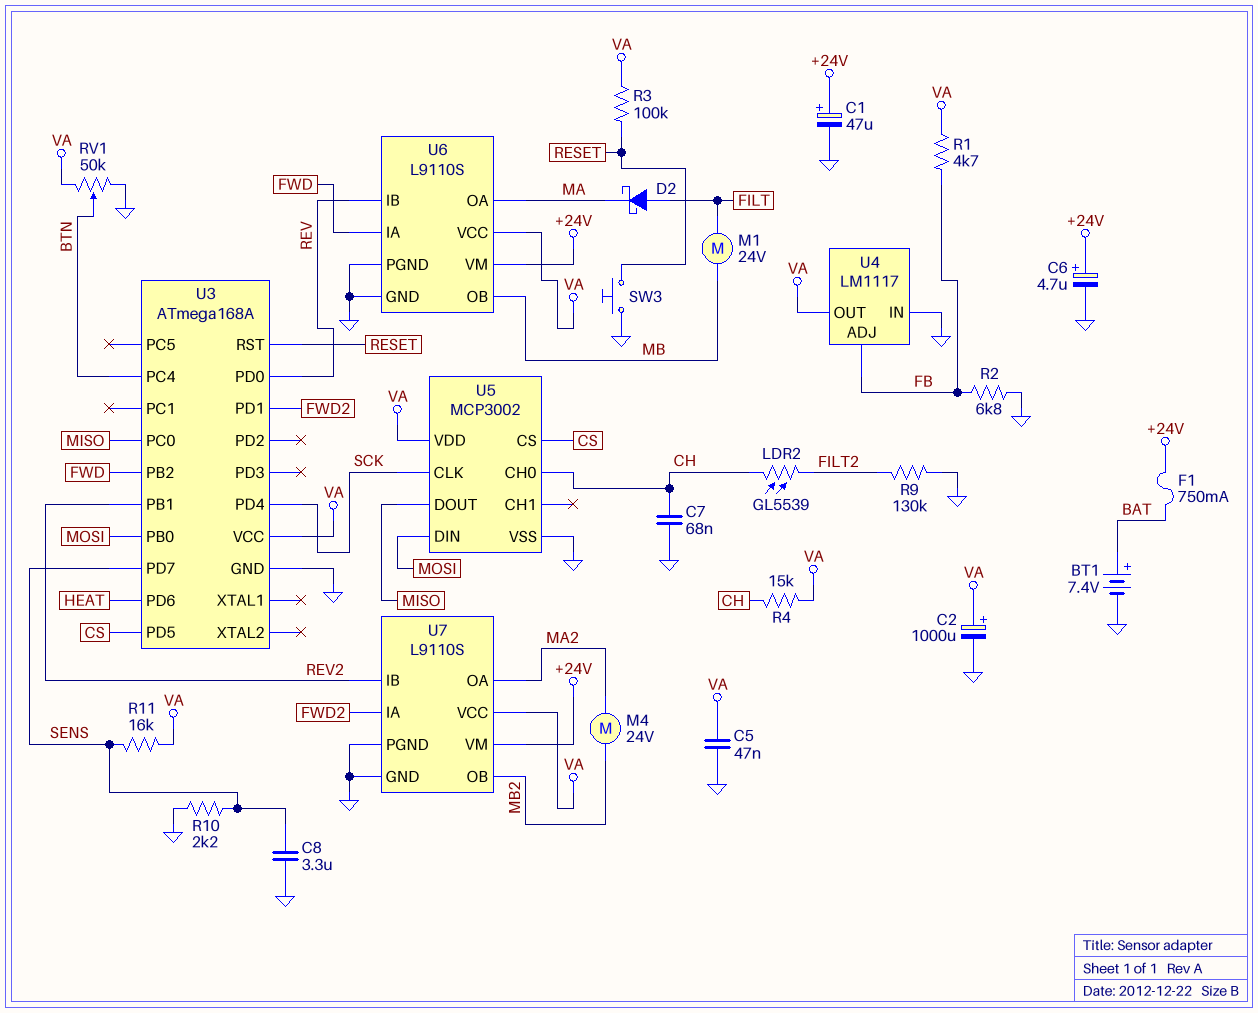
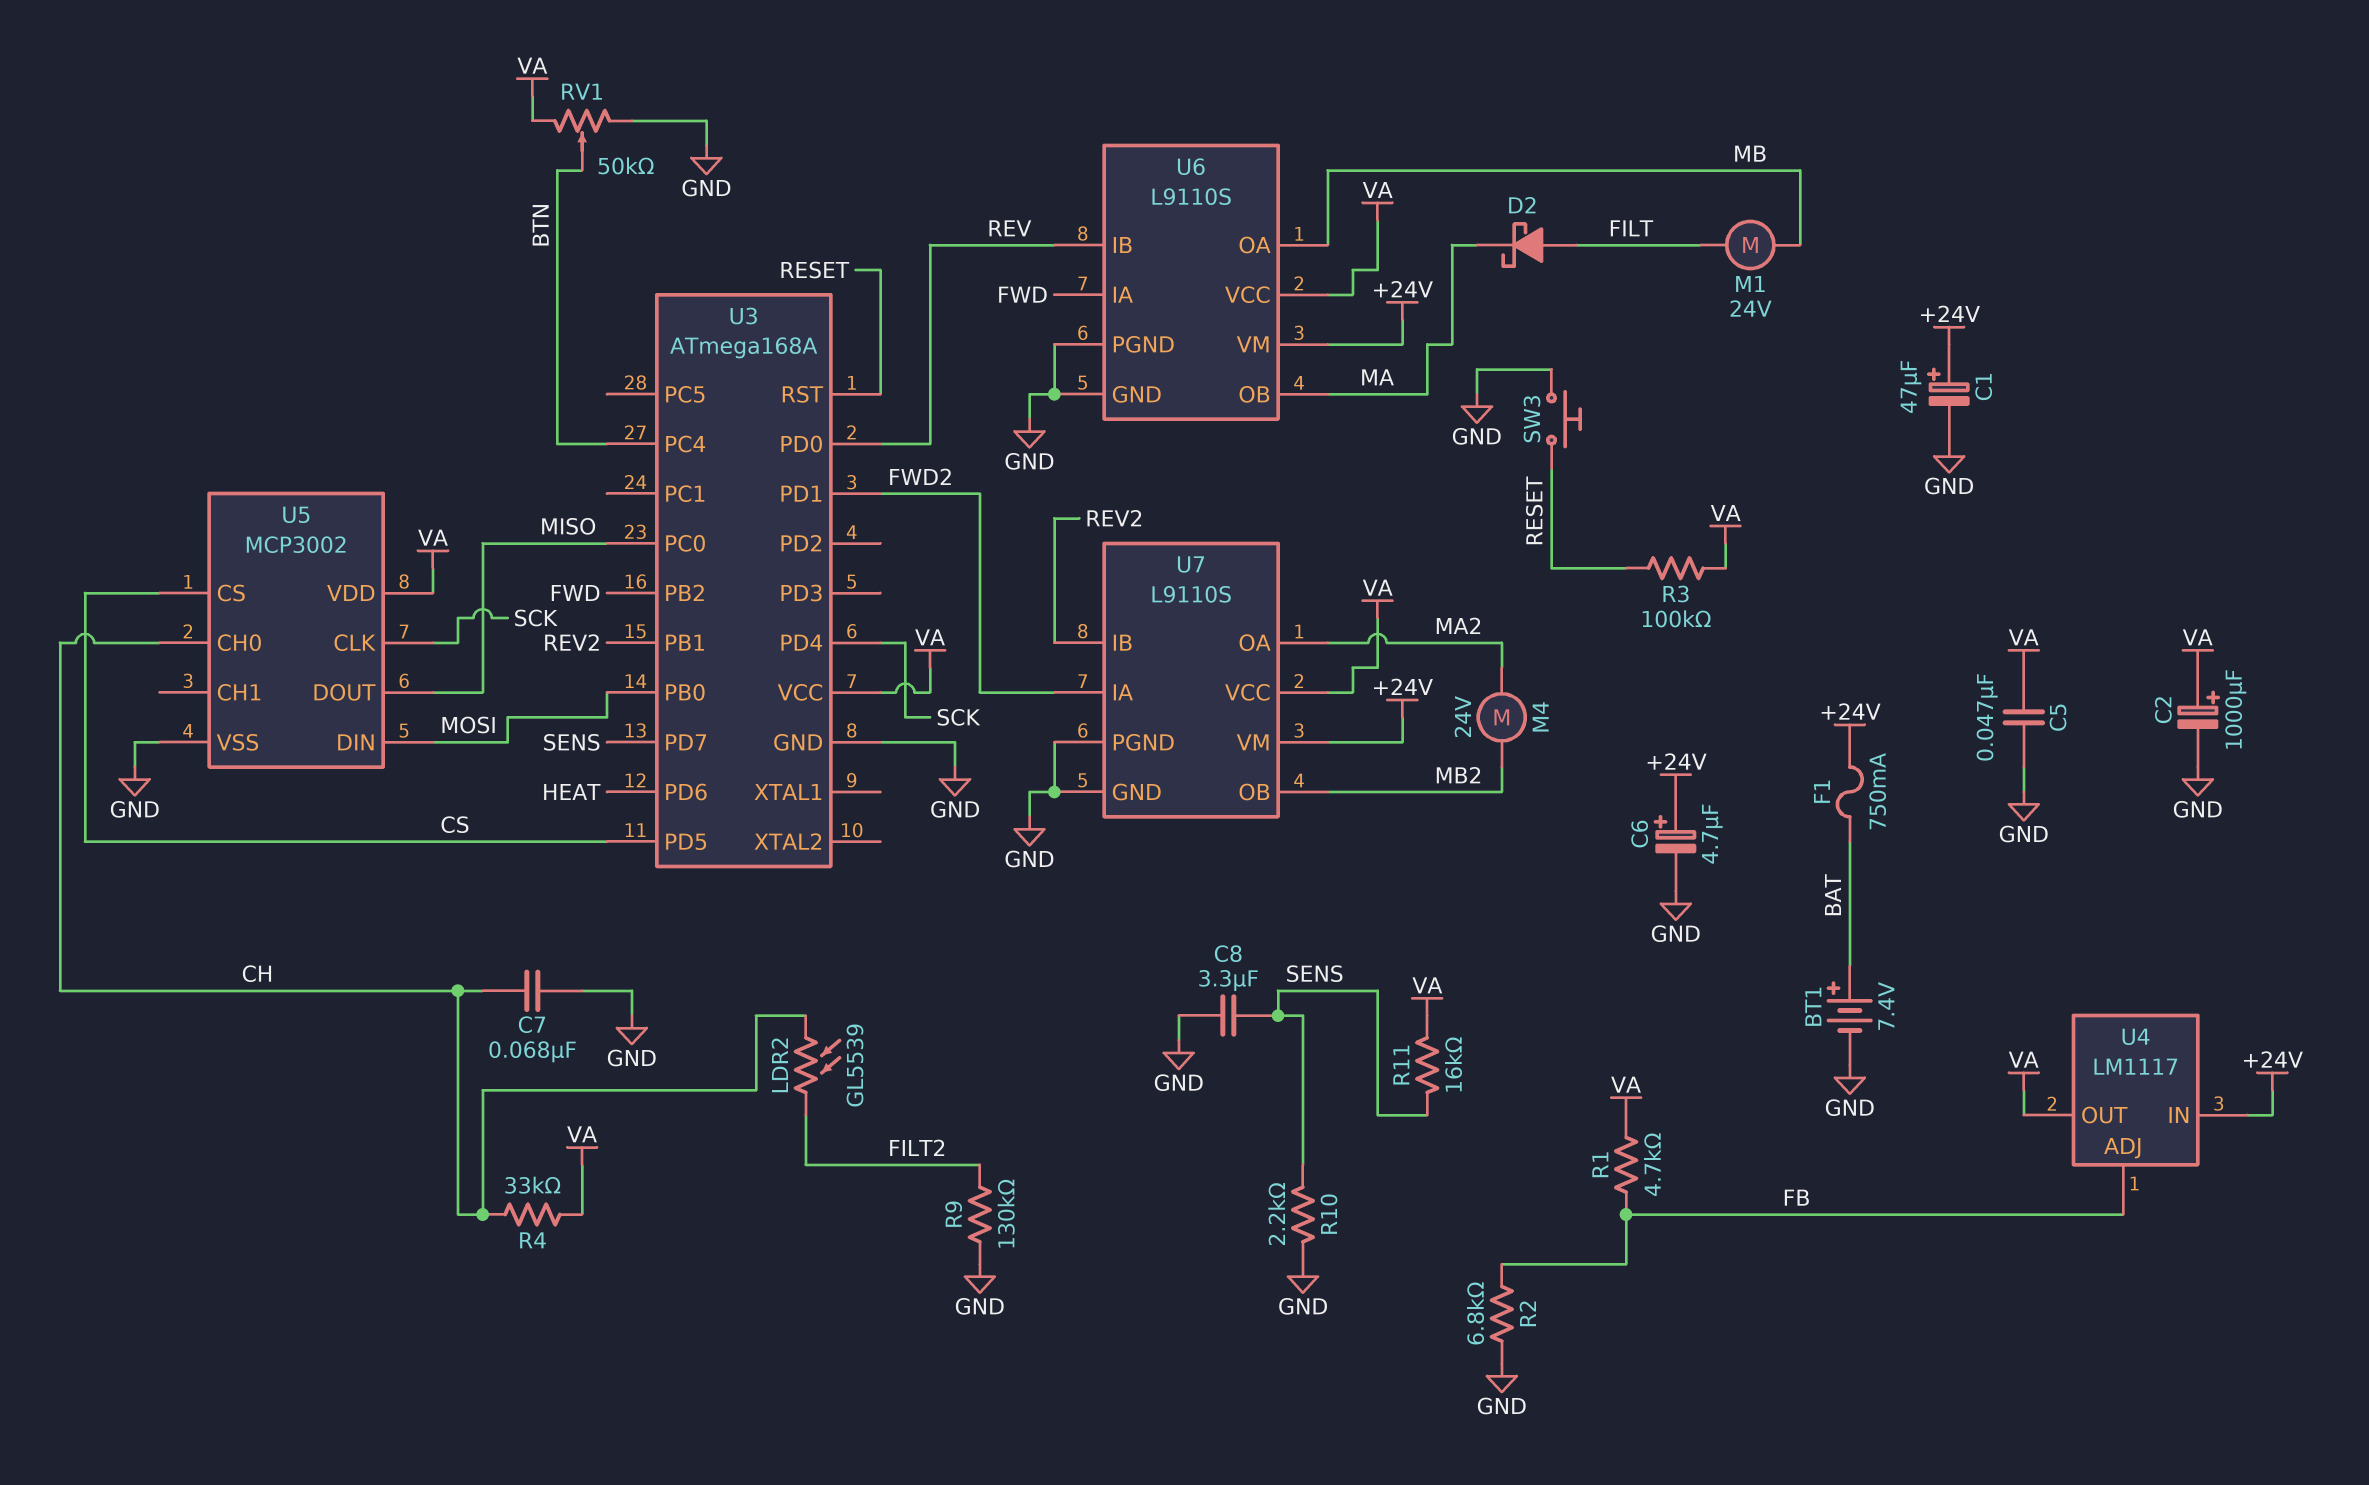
R4: 15k (CH, VA) -> 33k (CH, VA)
U4 pin IN: GND -> +24V
U6 pin OA: MA -> MB
U6 pin OB: MB -> MA

